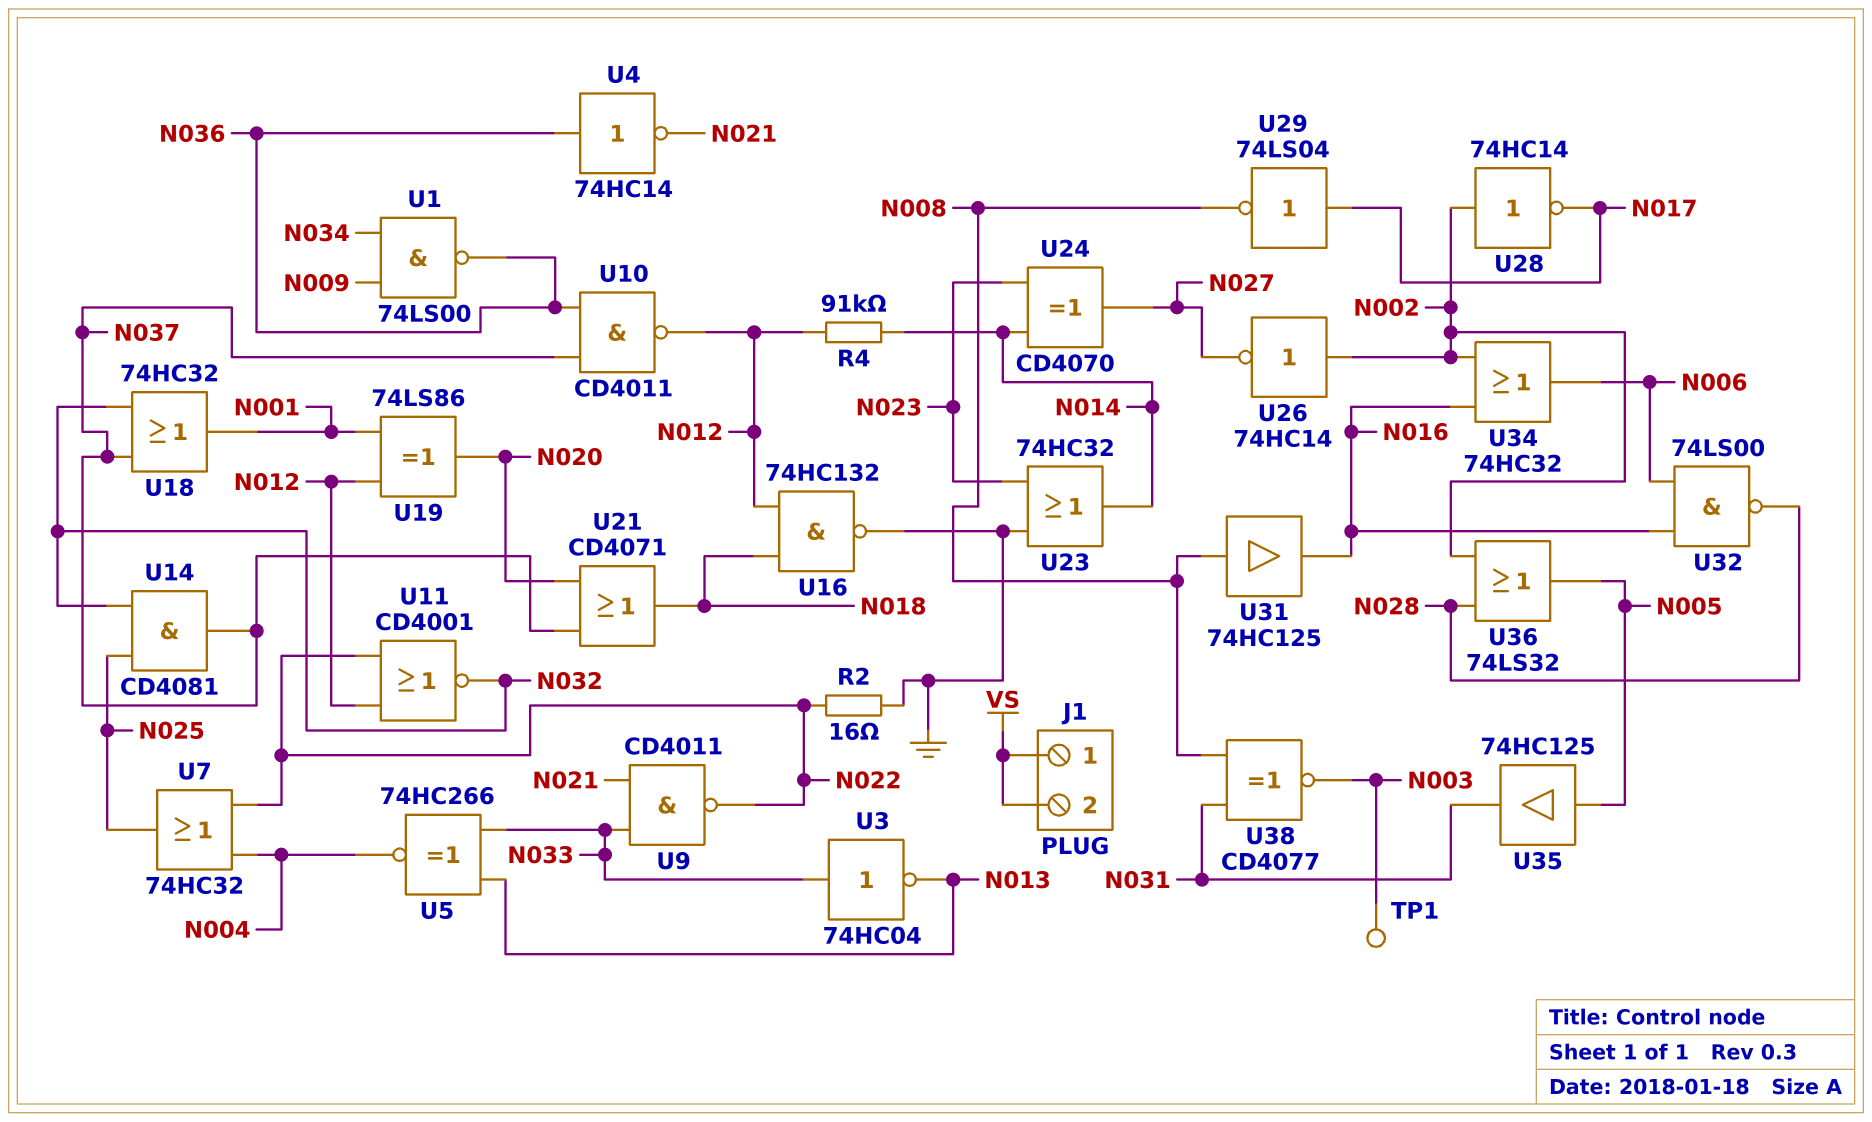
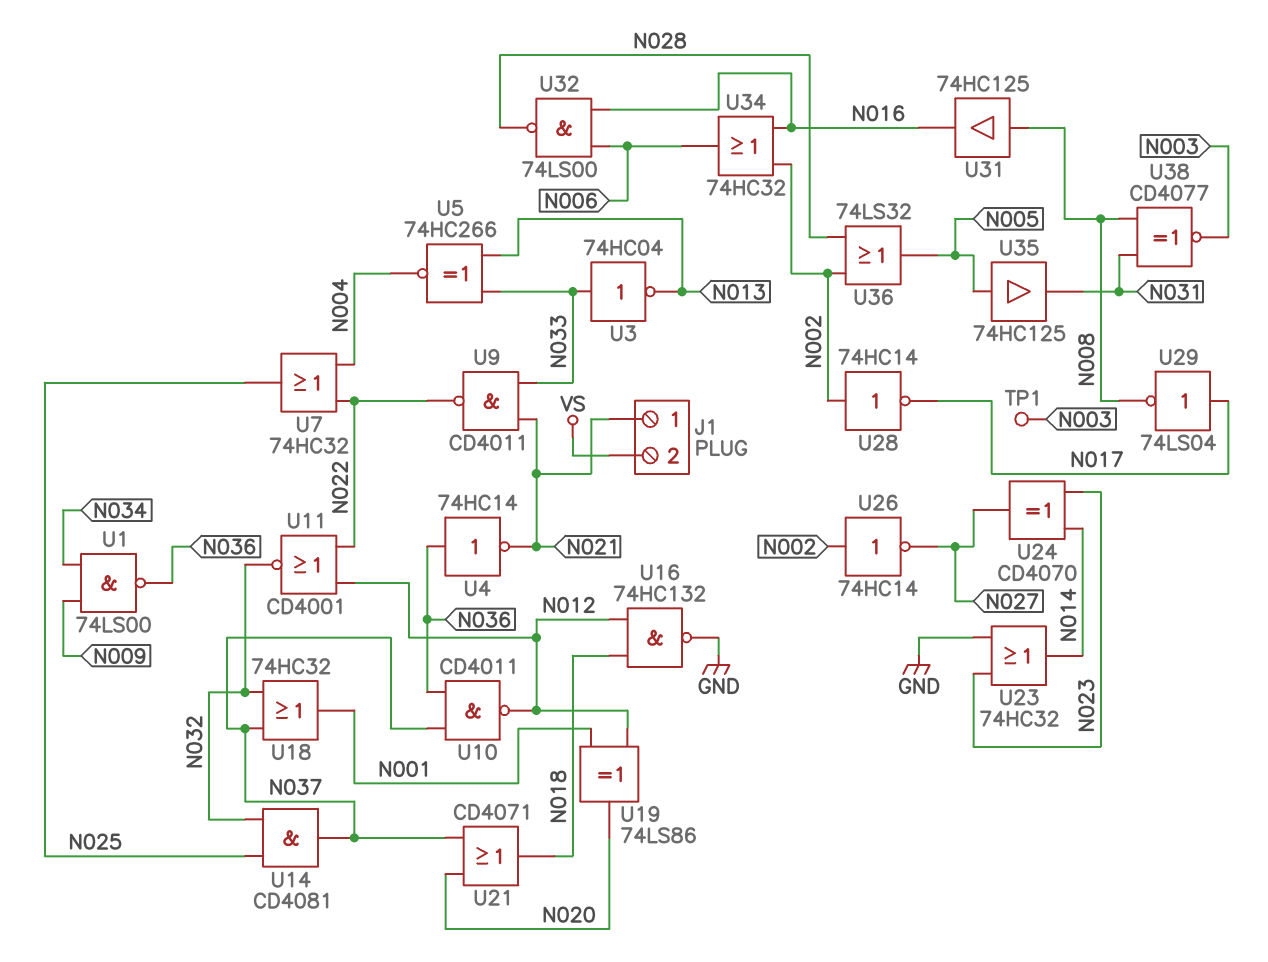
J1 pin 1: VS -> N021
R2: 16 (GND, N022) -> none
R4: 91k (N012, N014) -> none

